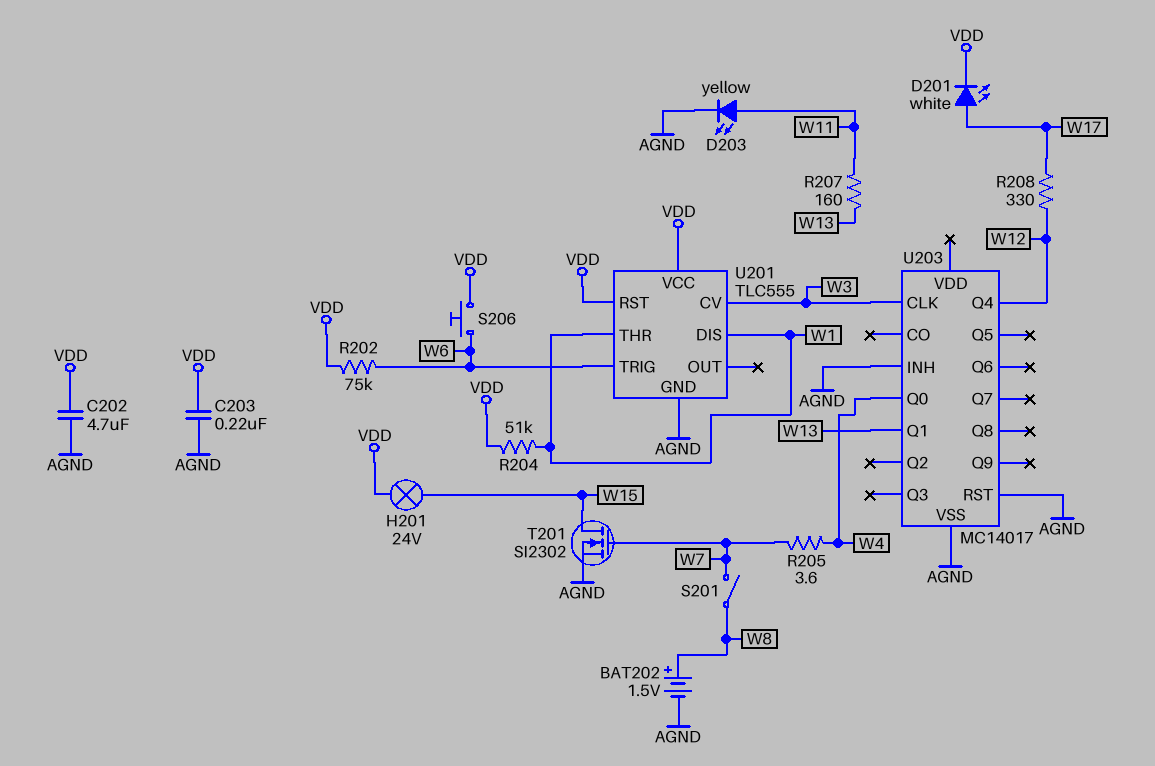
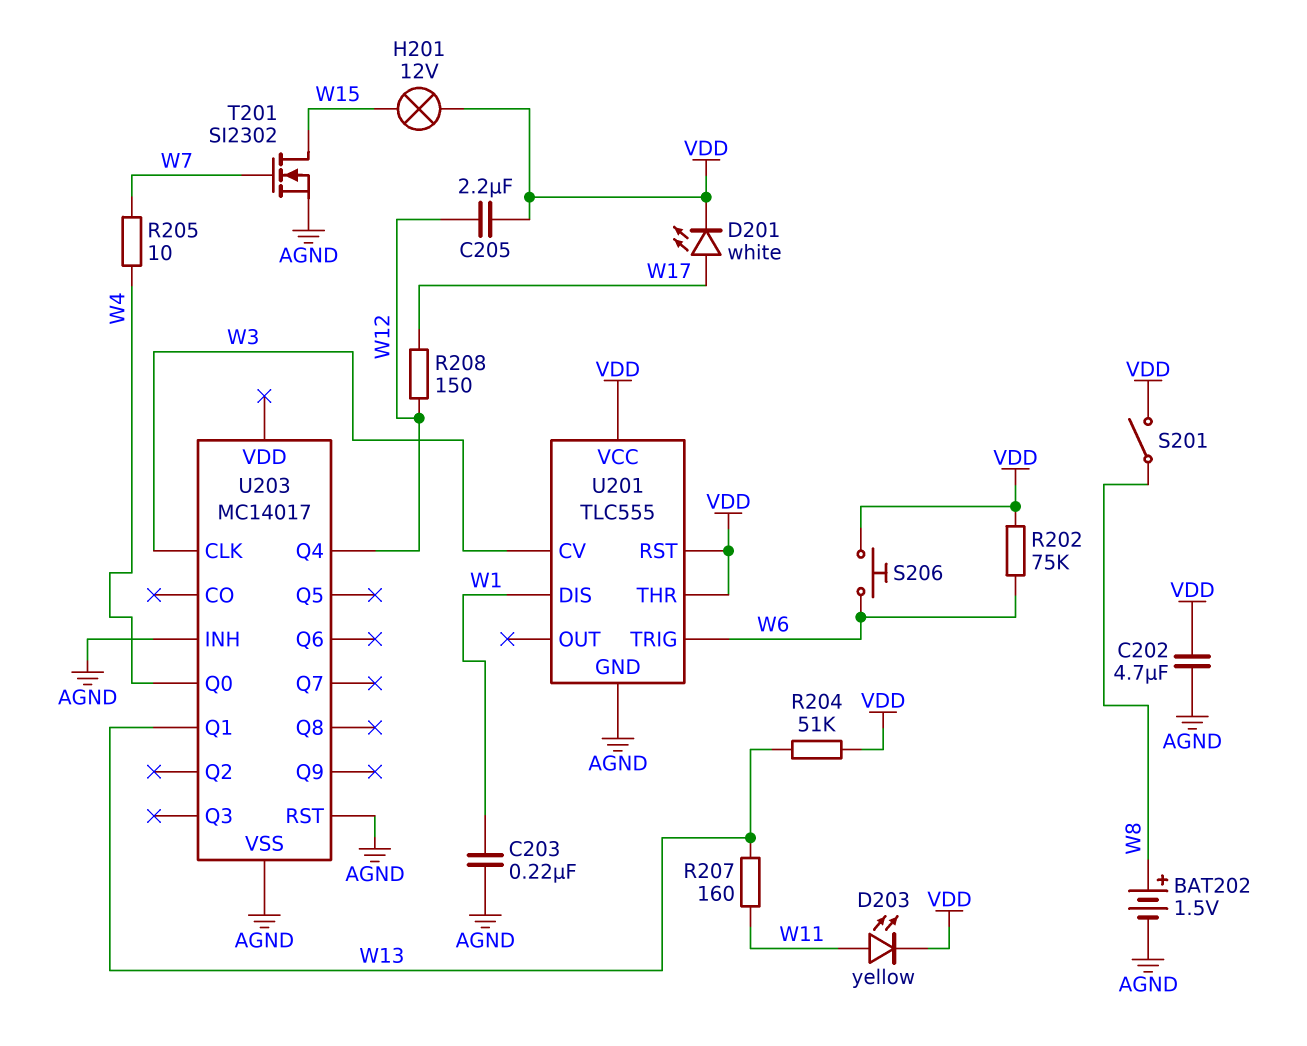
C203: 220nF (AGND, VDD) -> 220nF (AGND, W1)
C205: none -> 2.2uF (VDD, W12)
D203: LED yellow (A W11, K AGND) -> LED yellow (A W11, K VDD)
H201: lamp 24V (VDD, W15) -> lamp 12V (VDD, W15)
R204: 51k (VDD, W1) -> 51k (VDD, W13)
R205: 3.6 (W4, W7) -> 10 (W4, W7)
R208: 330 (W12, W17) -> 150 (W12, W17)
S201: switch (W7, W8) -> switch (VDD, W8)
U201 pin THR: W1 -> VDD

